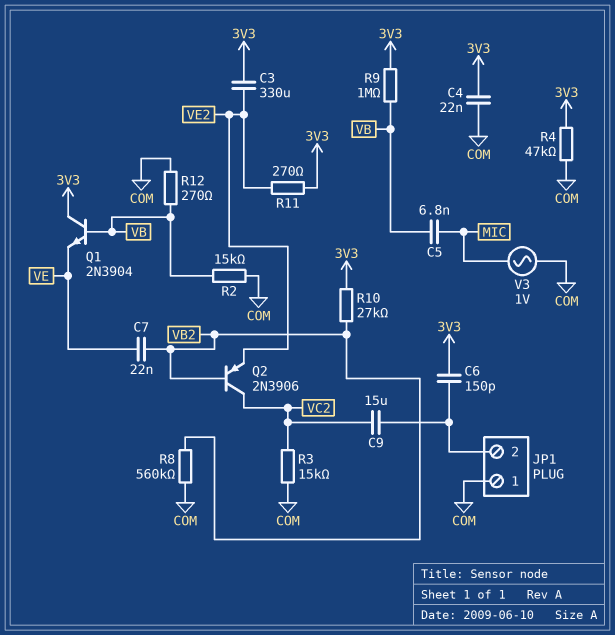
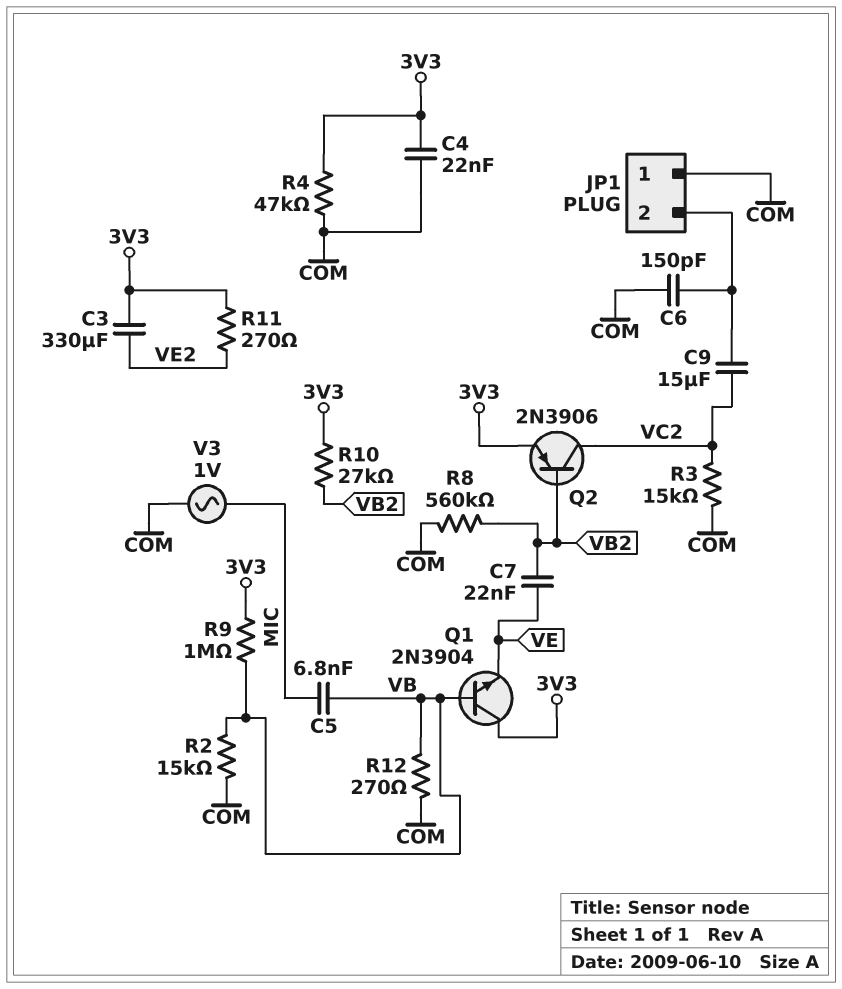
C6: 150pF (3V3, JP1/2) -> 150pF (COM, JP1/2)
Q2: PNP 2N3906 (B VB2, C VC2, E VE2) -> PNP 2N3906 (B VB2, C VC2, E 3V3)

